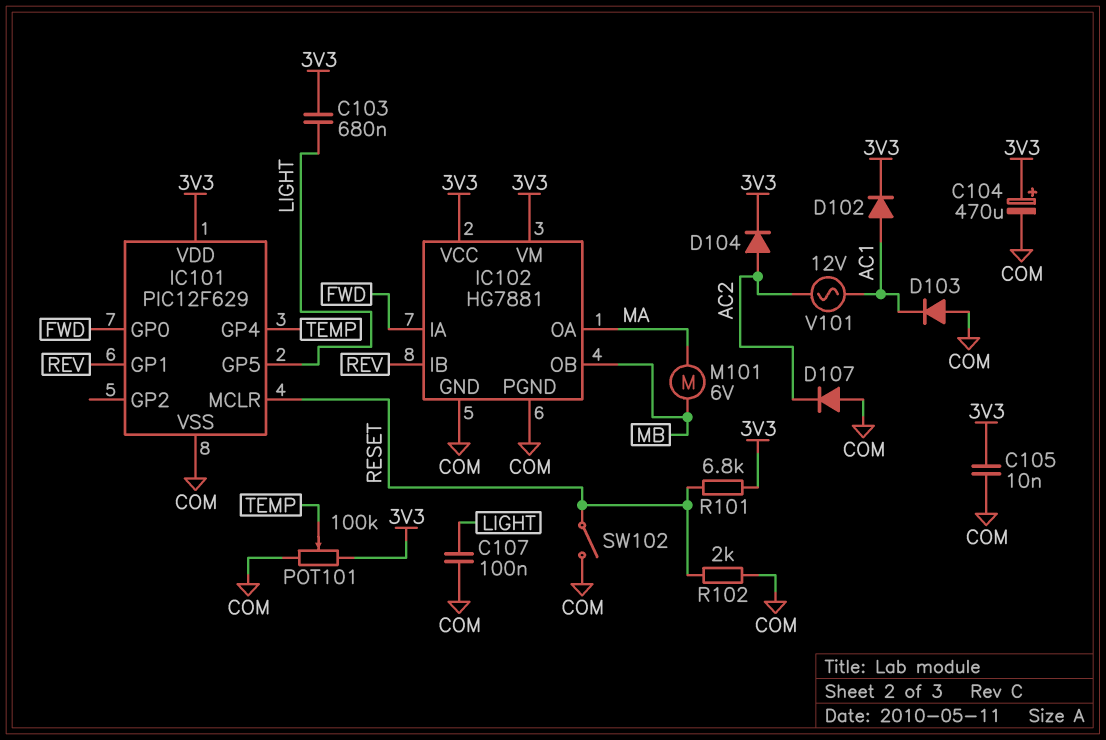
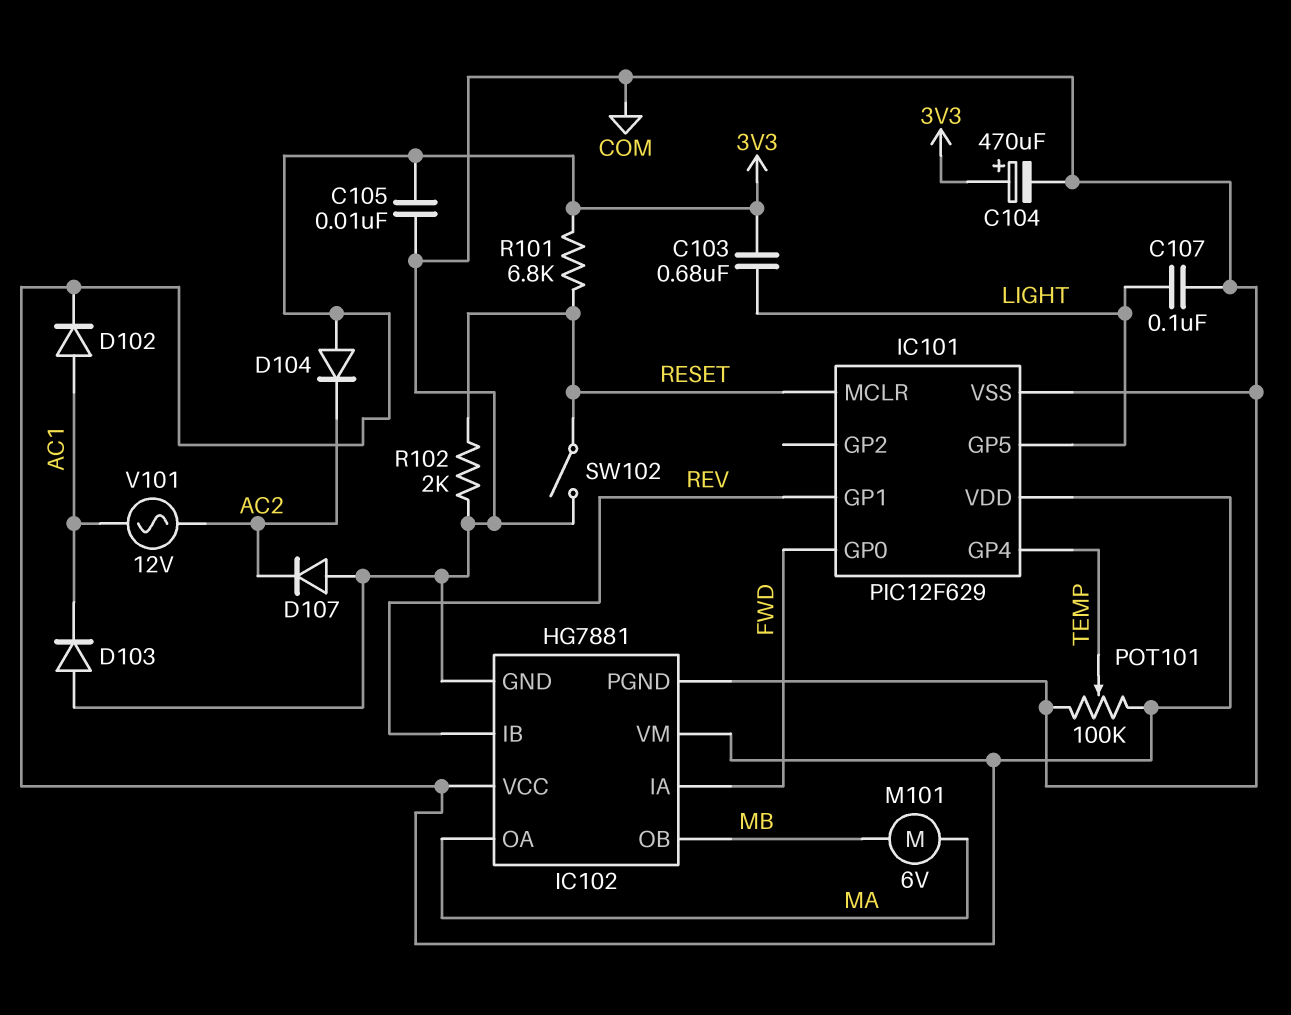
D104: diode (A AC2, K 3V3) -> diode (A 3V3, K AC2)

